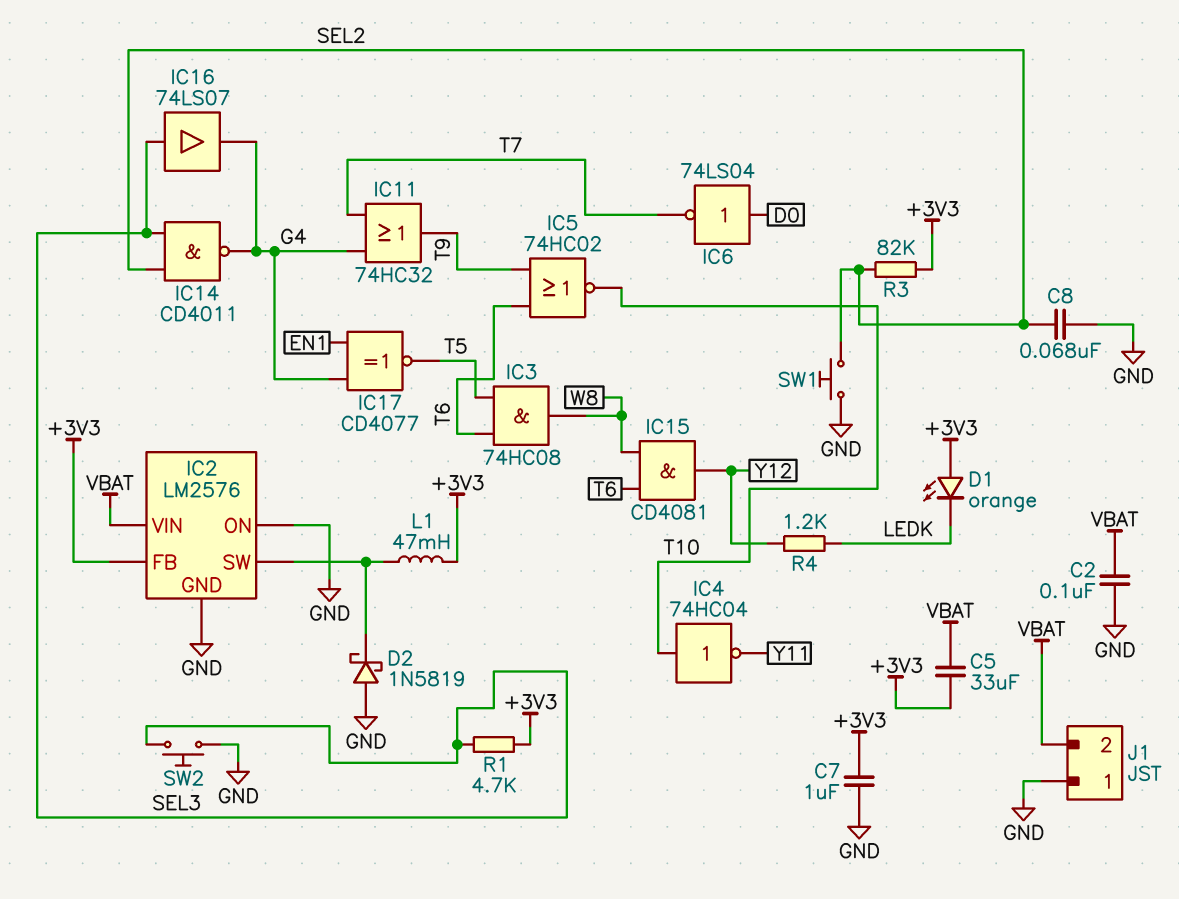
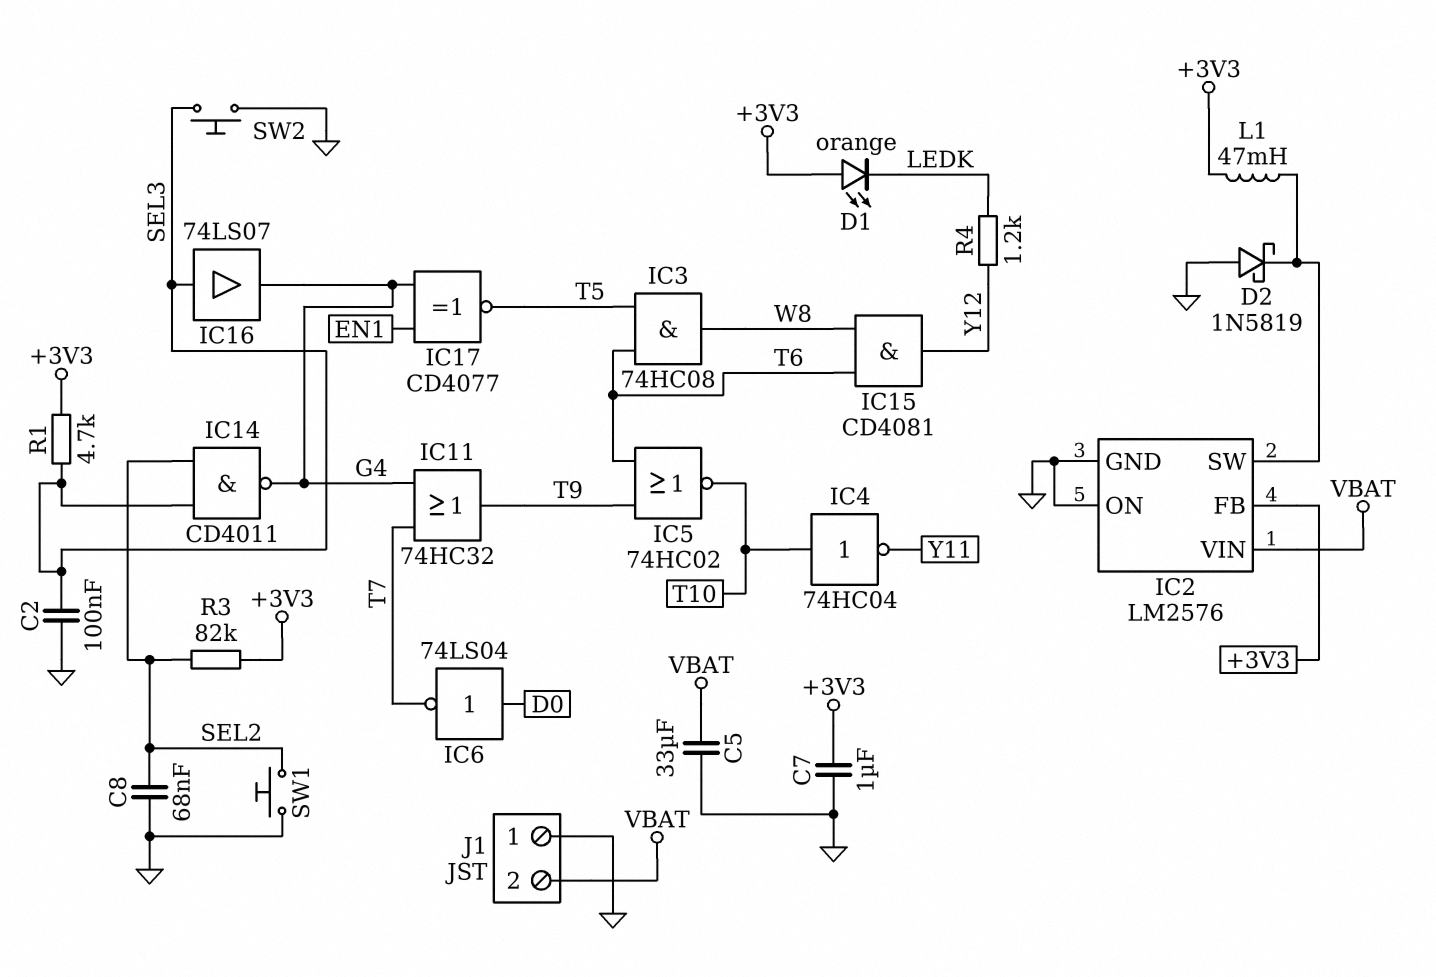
C2: 100nF (GND, VBAT) -> 100nF (GND, SEL3)
C5: 33uF (+3V3, VBAT) -> 33uF (GND, VBAT)

